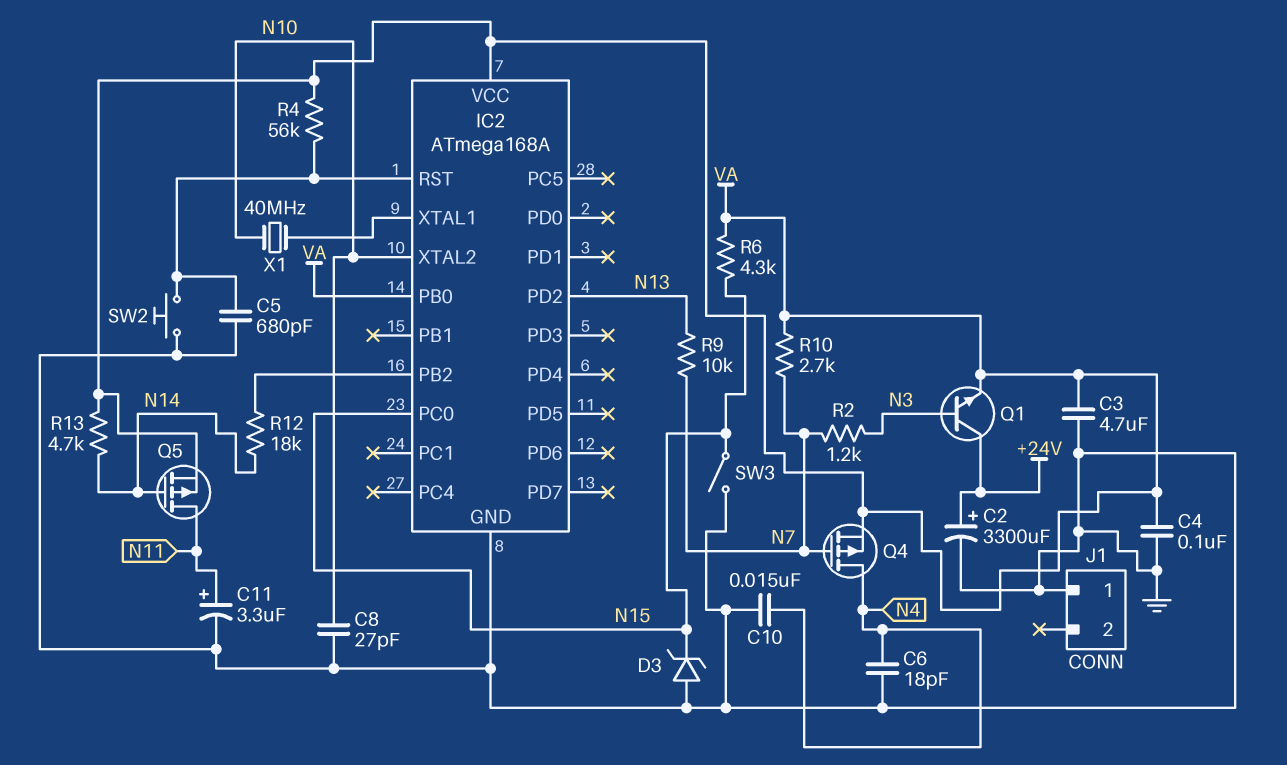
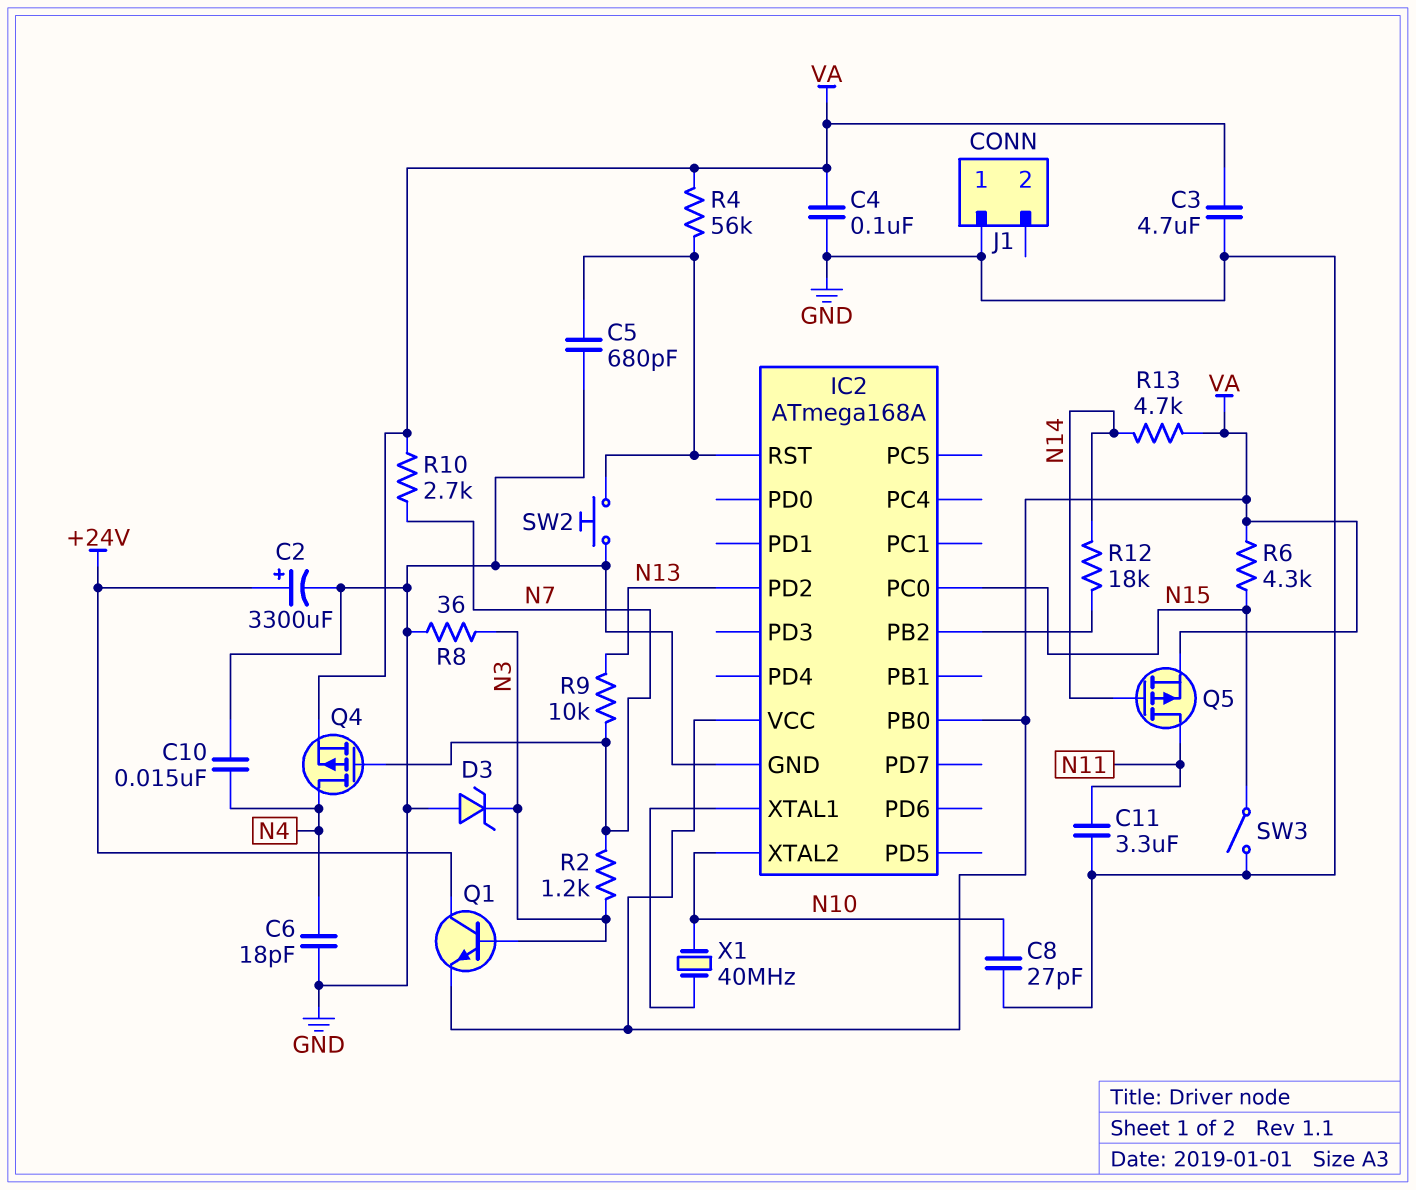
C11: 3.3uF (plus N11, minus GND) -> 3.3uF (GND, N11)
D3: zener (A GND, K N15) -> zener (A GND, K N3)
R8: none -> 36 (GND, N3)

